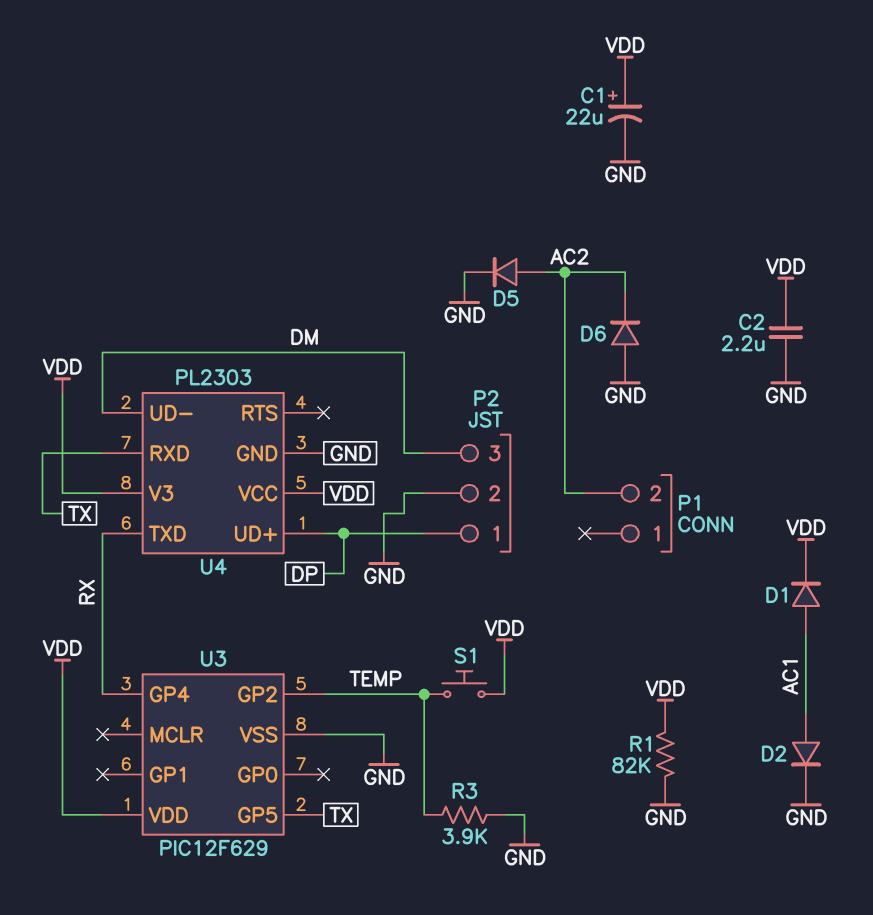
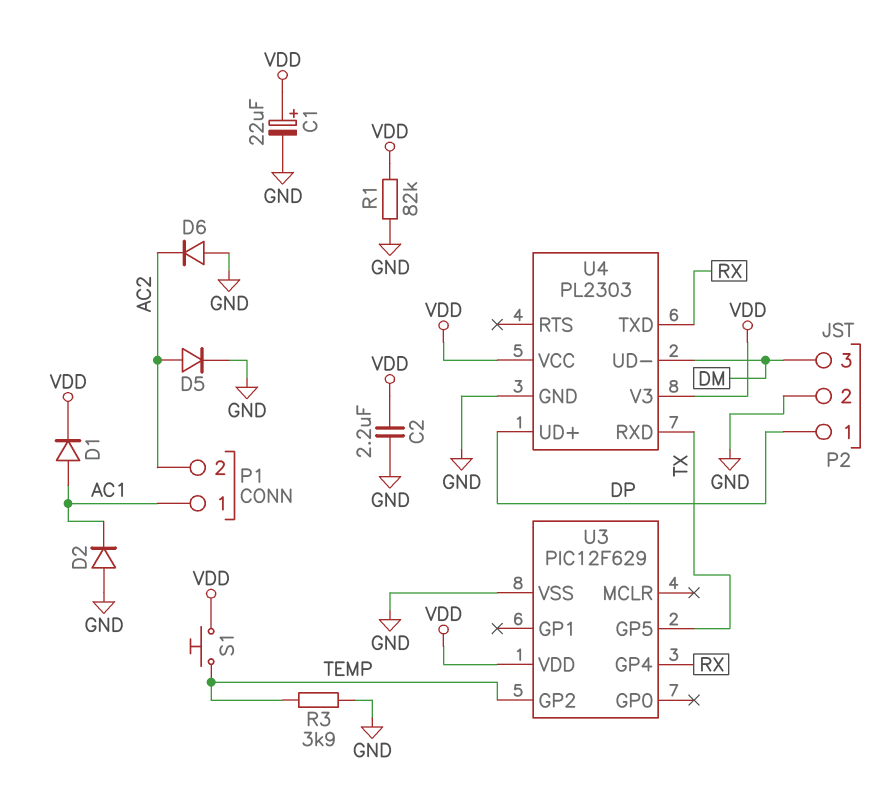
D2: diode (A AC1, K GND) -> diode (A GND, K AC1)
P1 pin 1: none -> AC1

